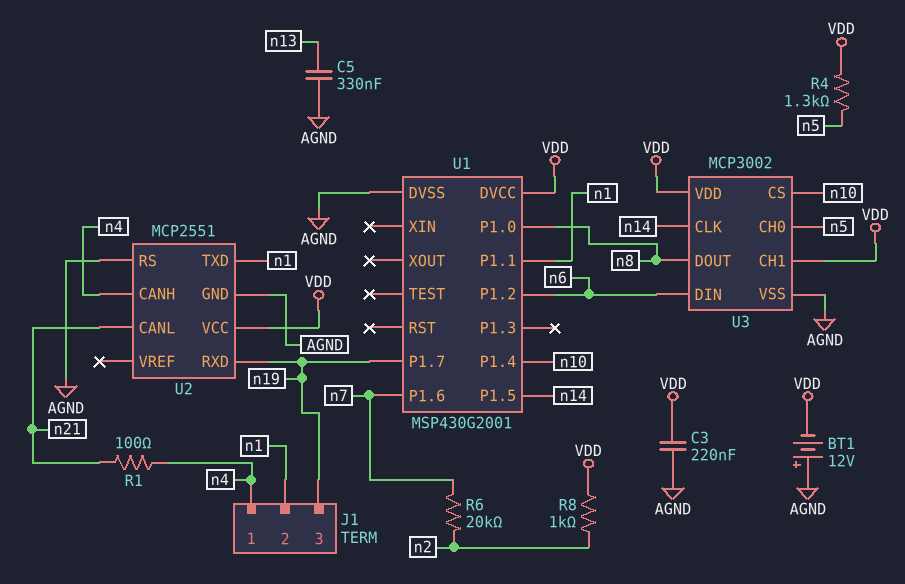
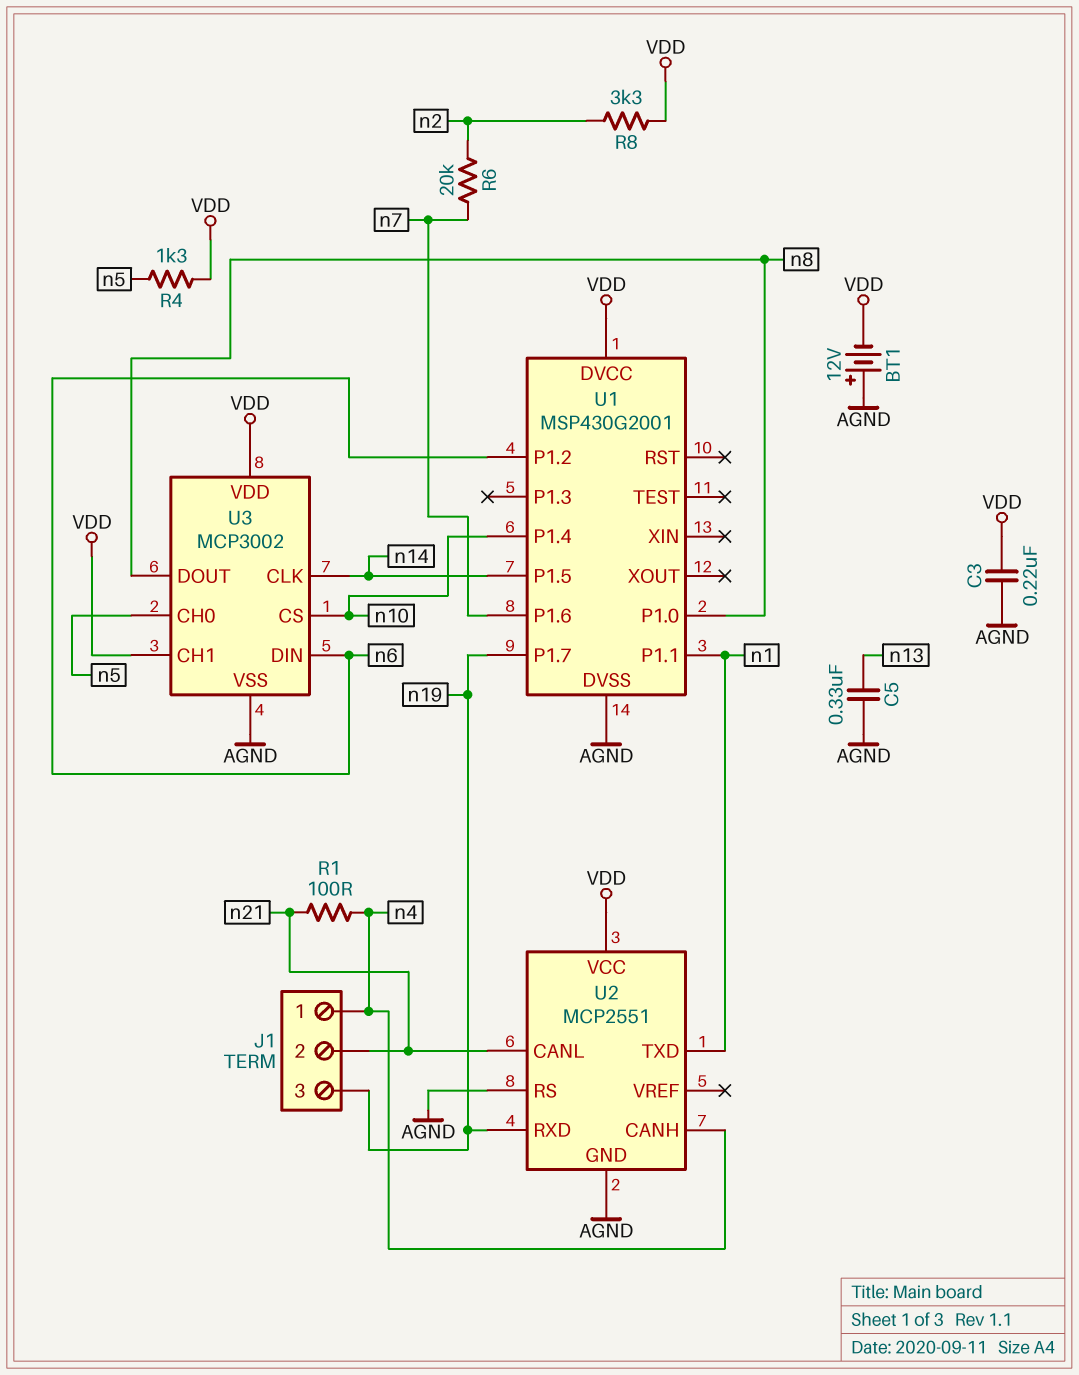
J1 pin 2: n1 -> n21
R8: 1k (VDD, n2) -> 3.3k (VDD, n2)

